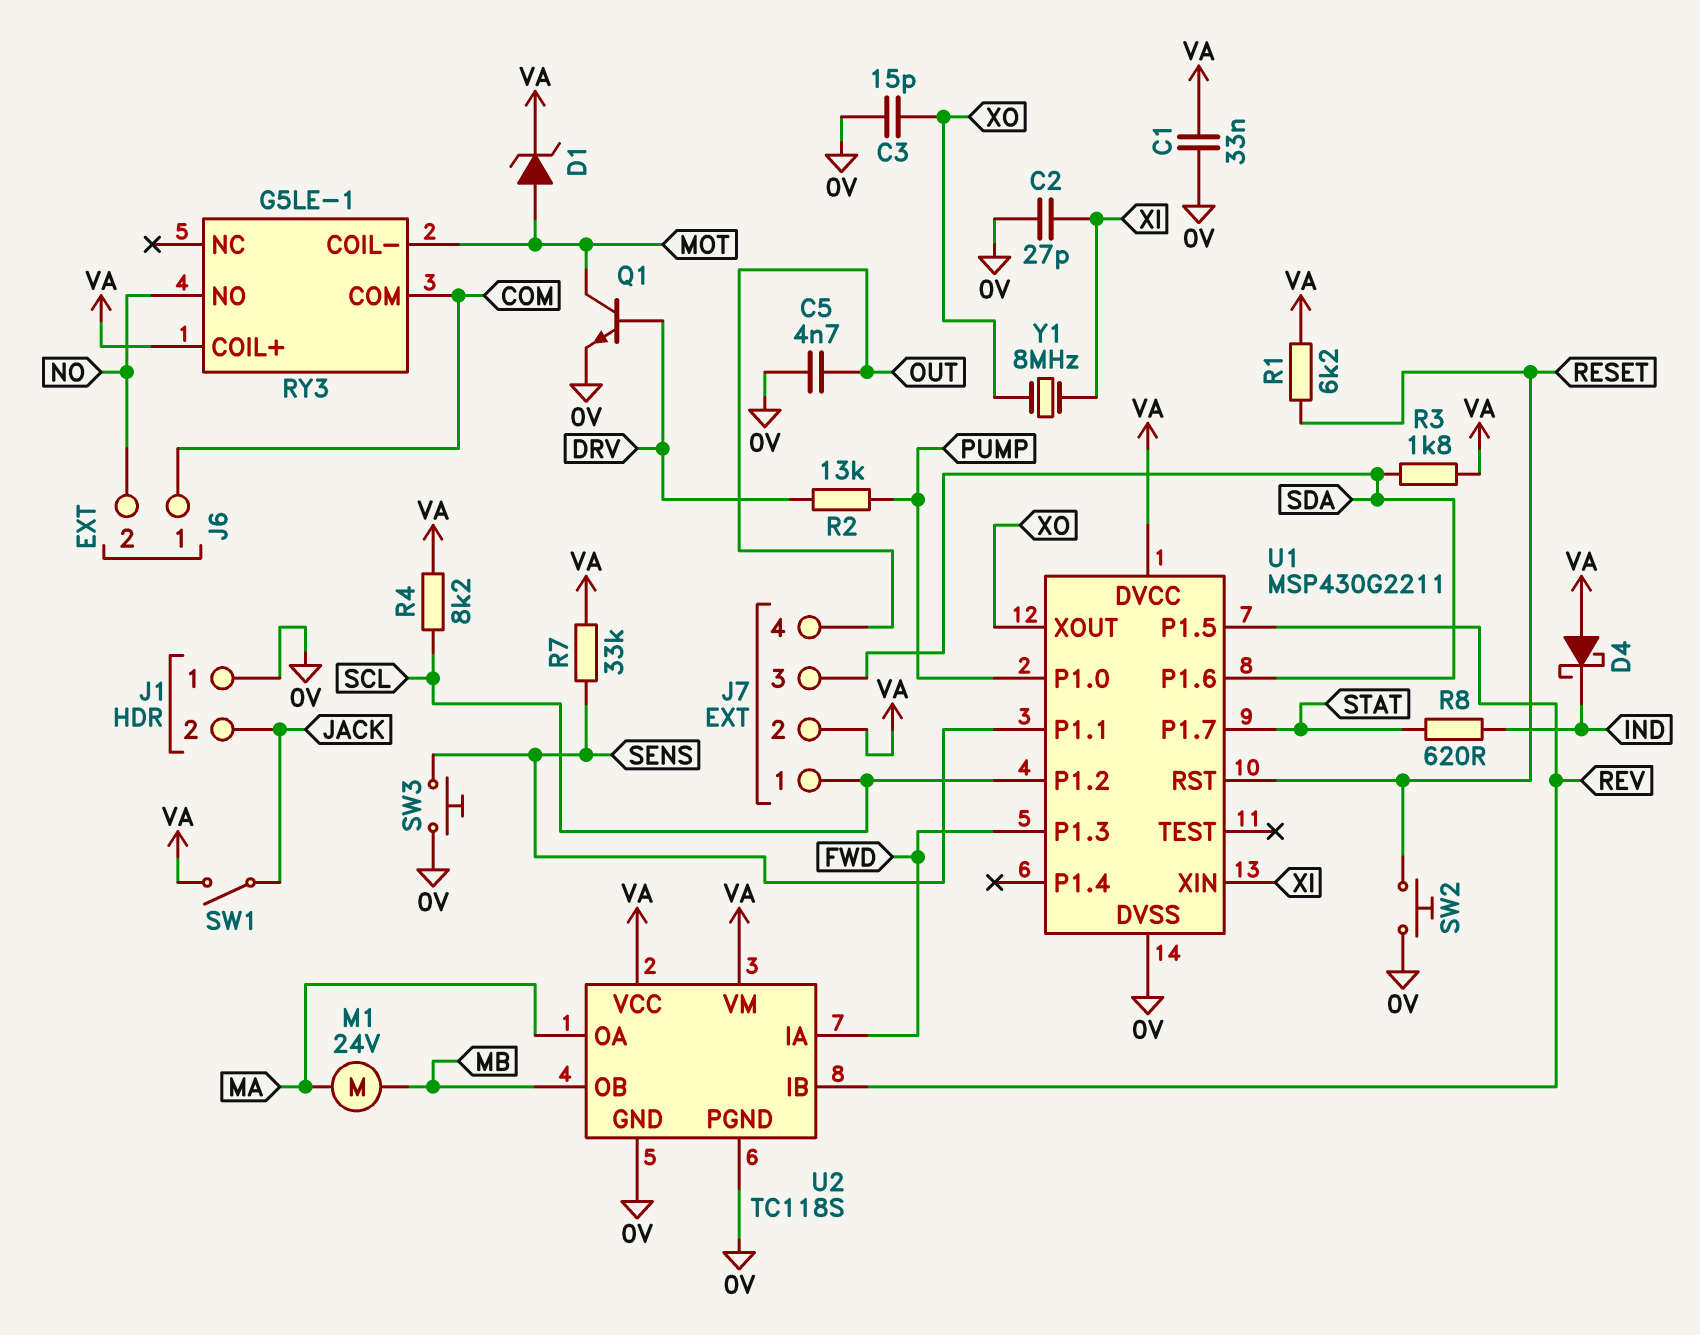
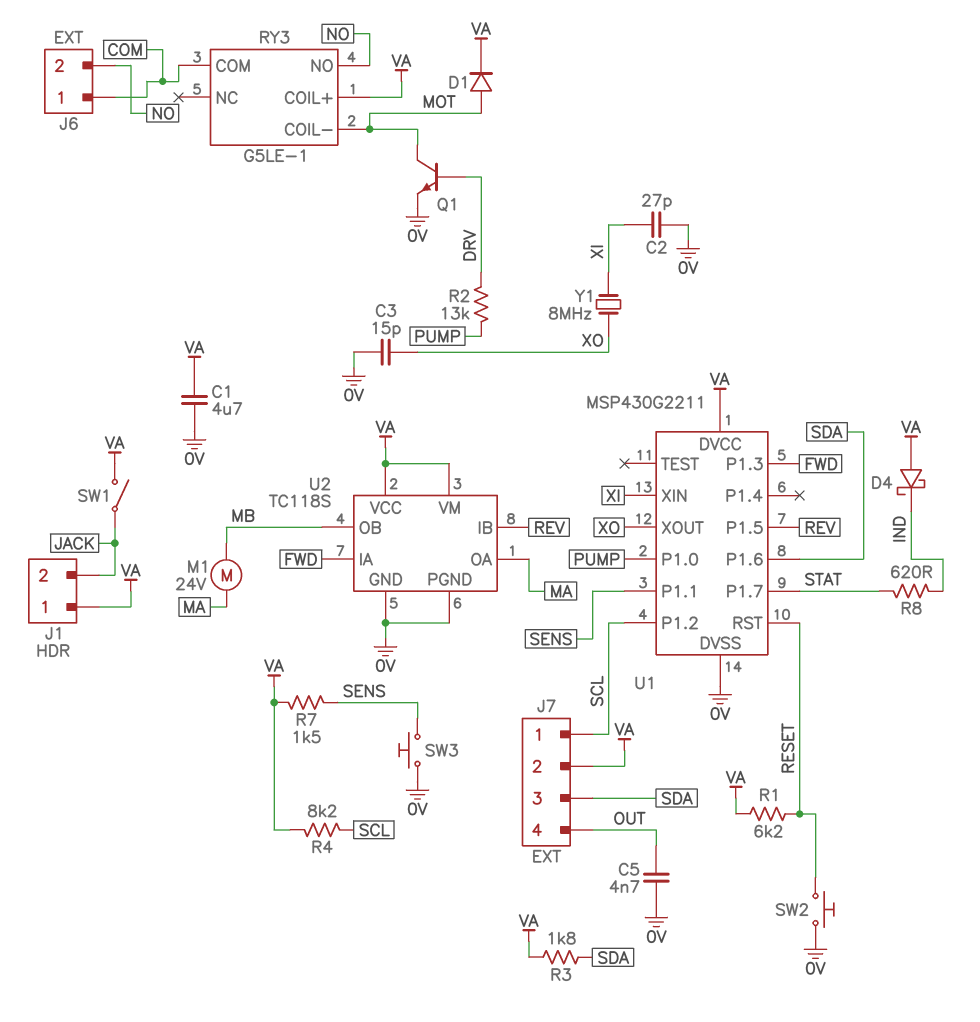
C1: 33nF (0V, VA) -> 4.7uF (0V, VA)
D1: zener (A MOT, K VA) -> diode (A MOT, K VA)
J1 pin 1: 0V -> VA
R7: 33k (SENS, VA) -> 1.5k (SENS, VA)

